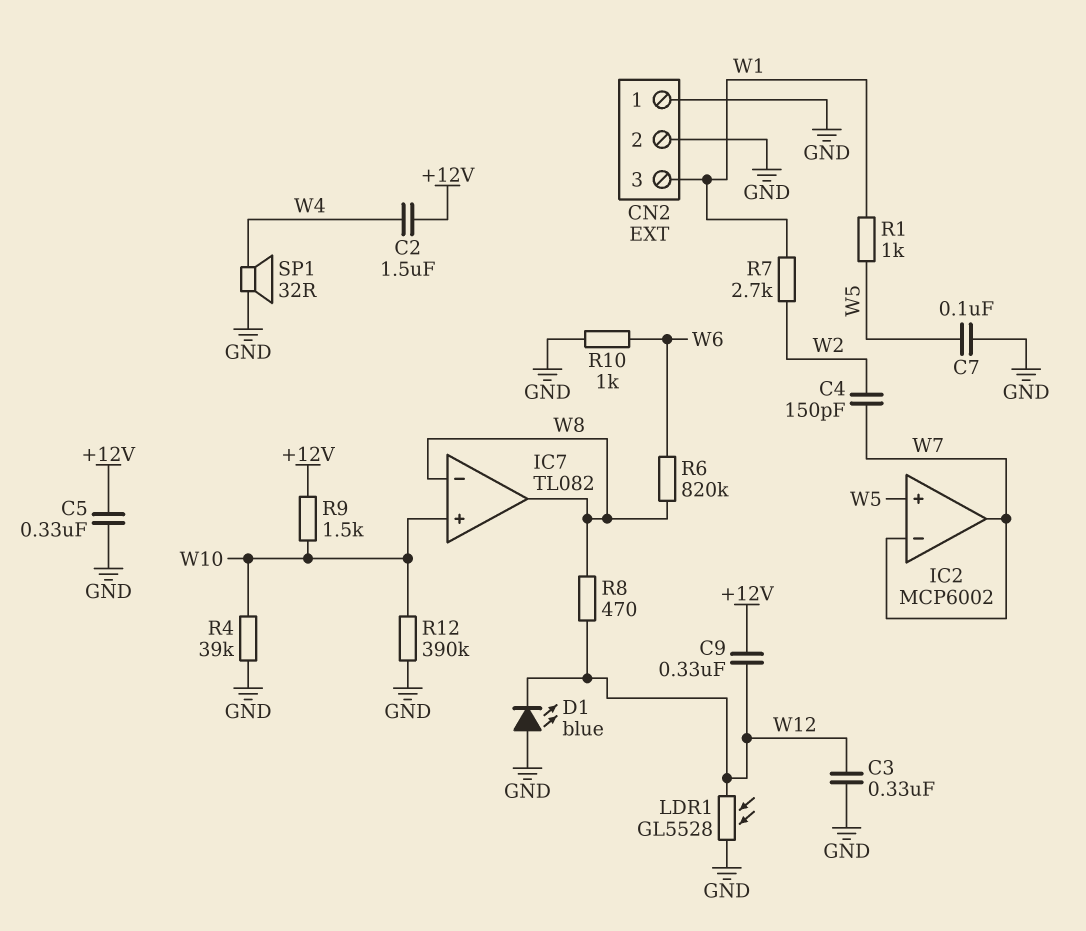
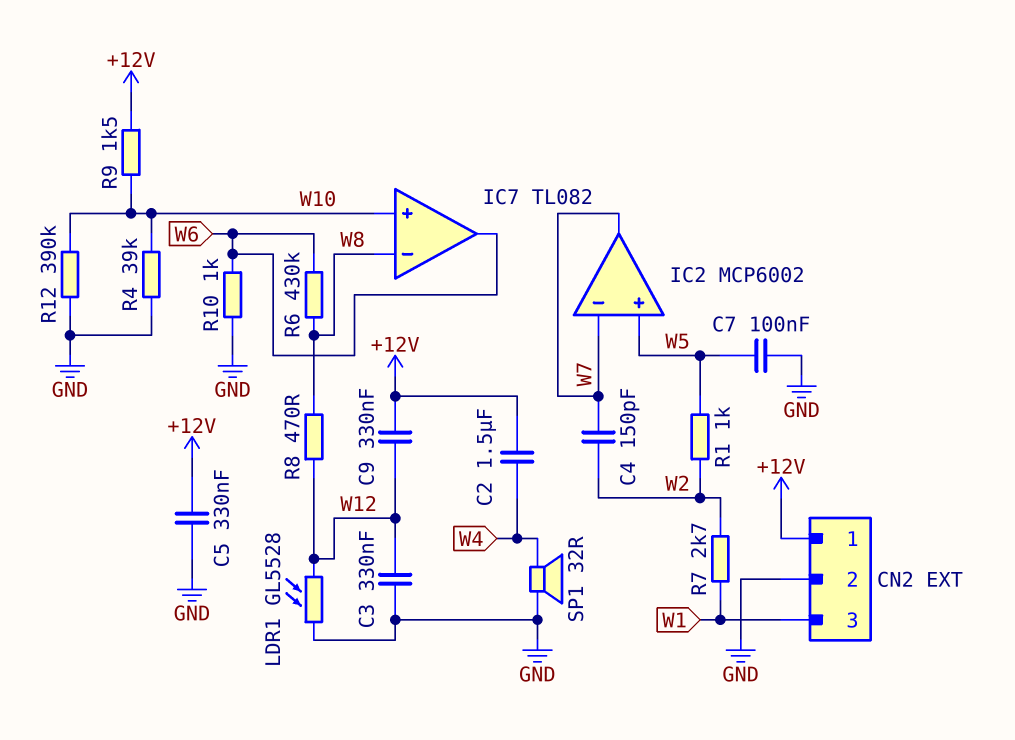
CN2 pin 1: GND -> +12V
D1: LED blue (A GND, K W12) -> none
IC7 pin out: W8 -> W6
R1: 1k (W1, W5) -> 1k (W2, W5)
R6: 820k (W6, W8) -> 430k (W6, W8)

